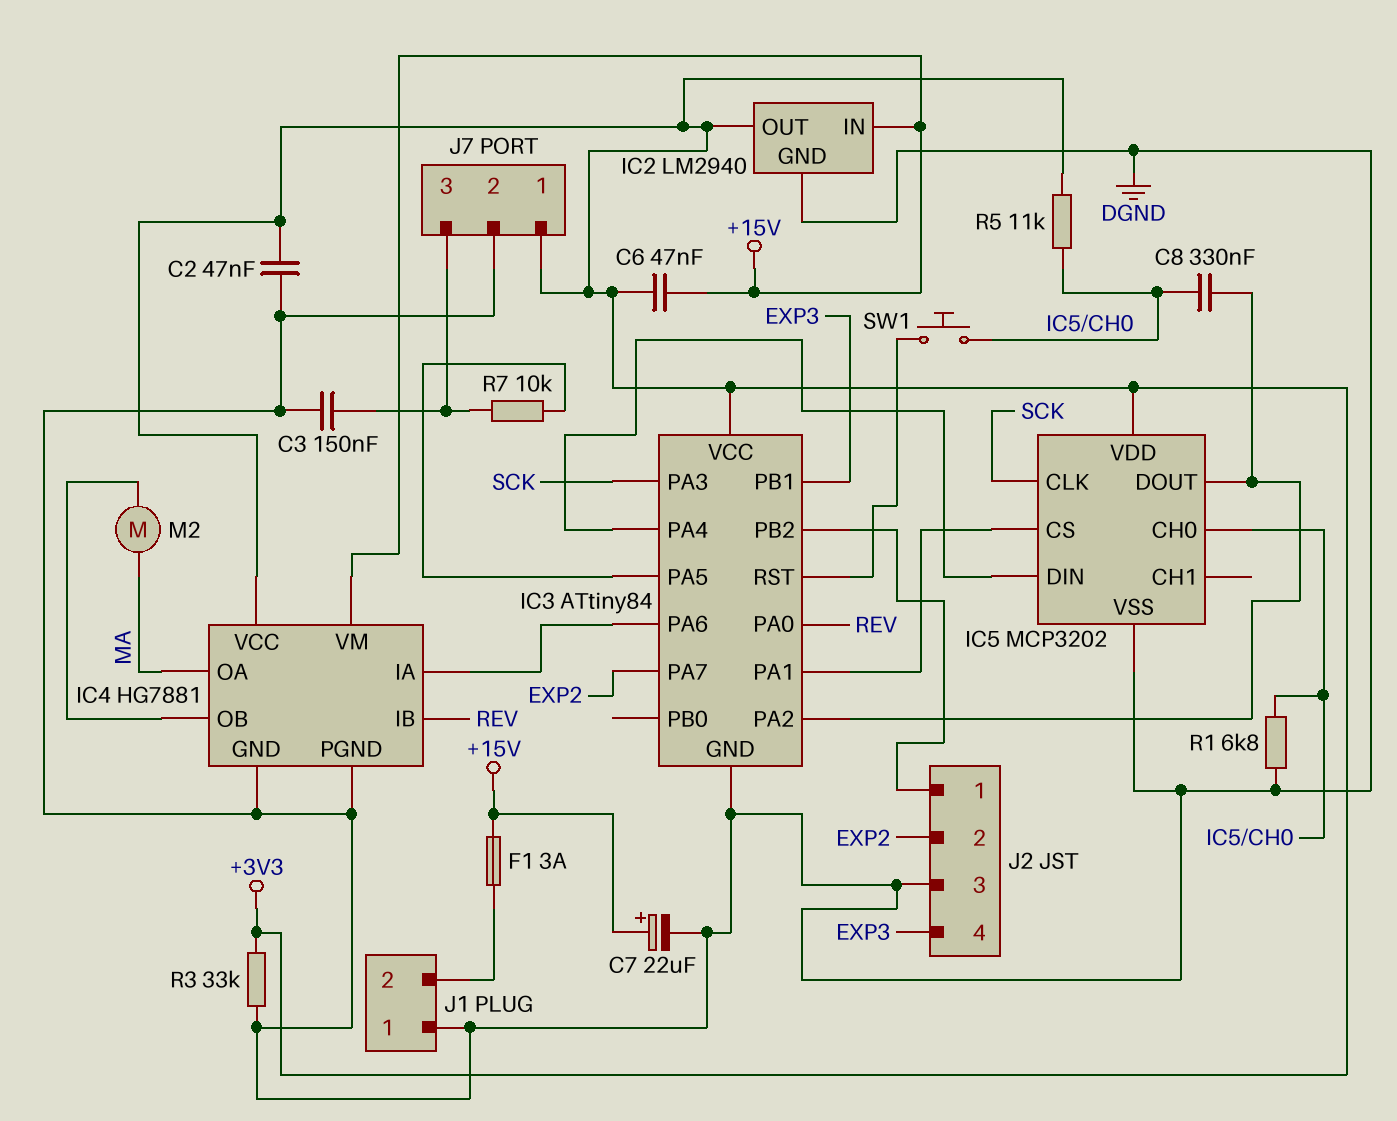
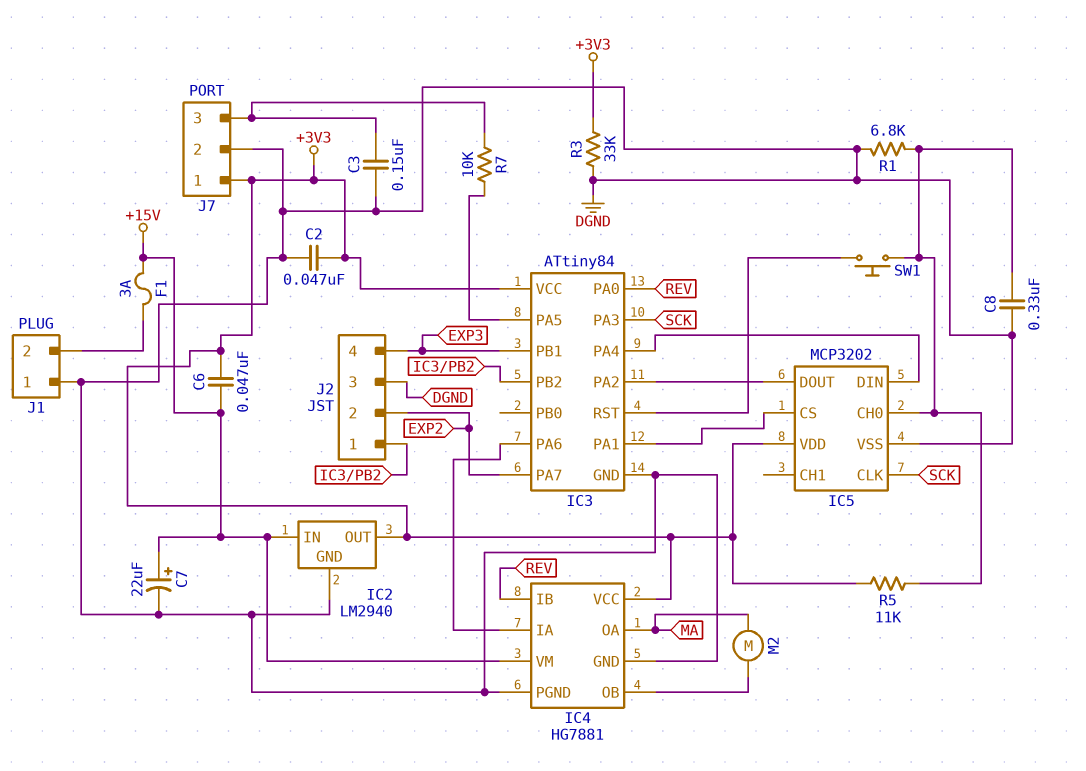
C8: 330nF (IC3/PA2, IC5/CH0) -> 330nF (DGND, IC5/CH0)

